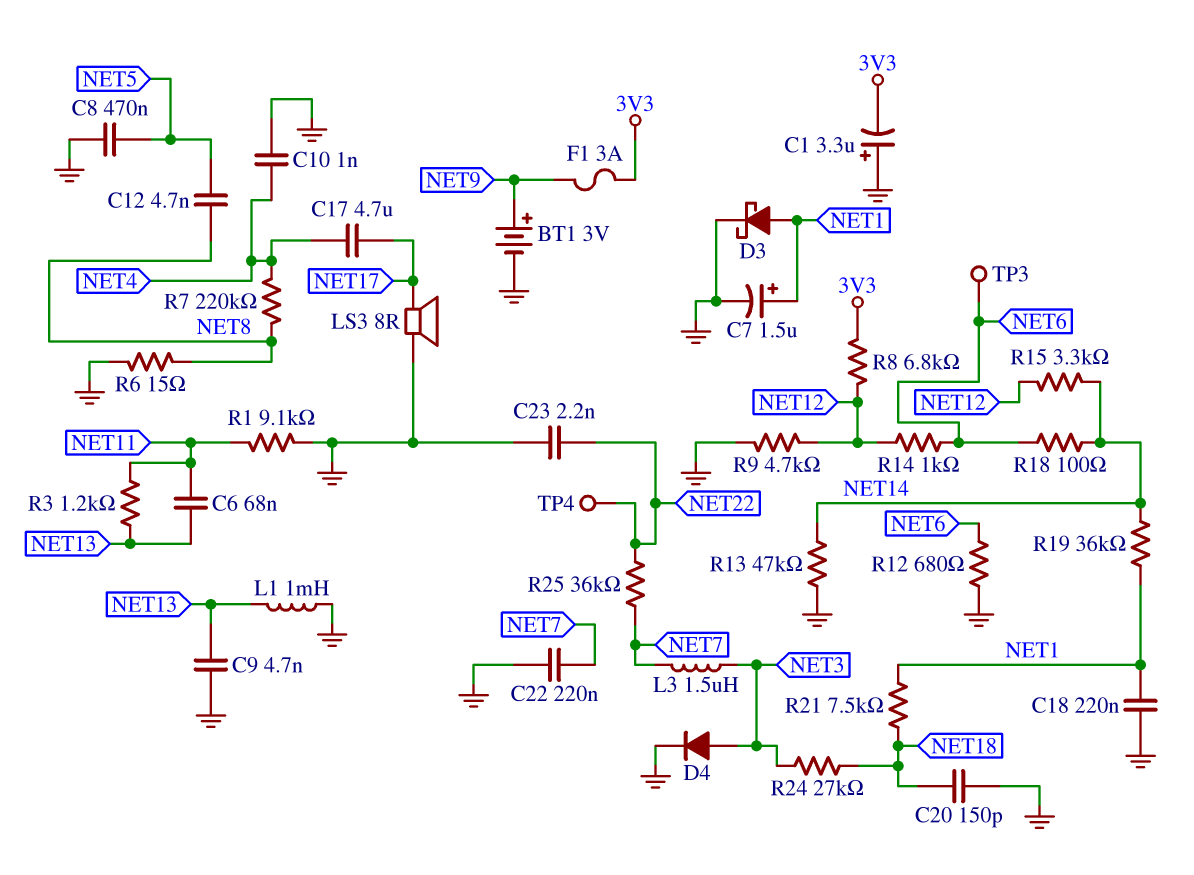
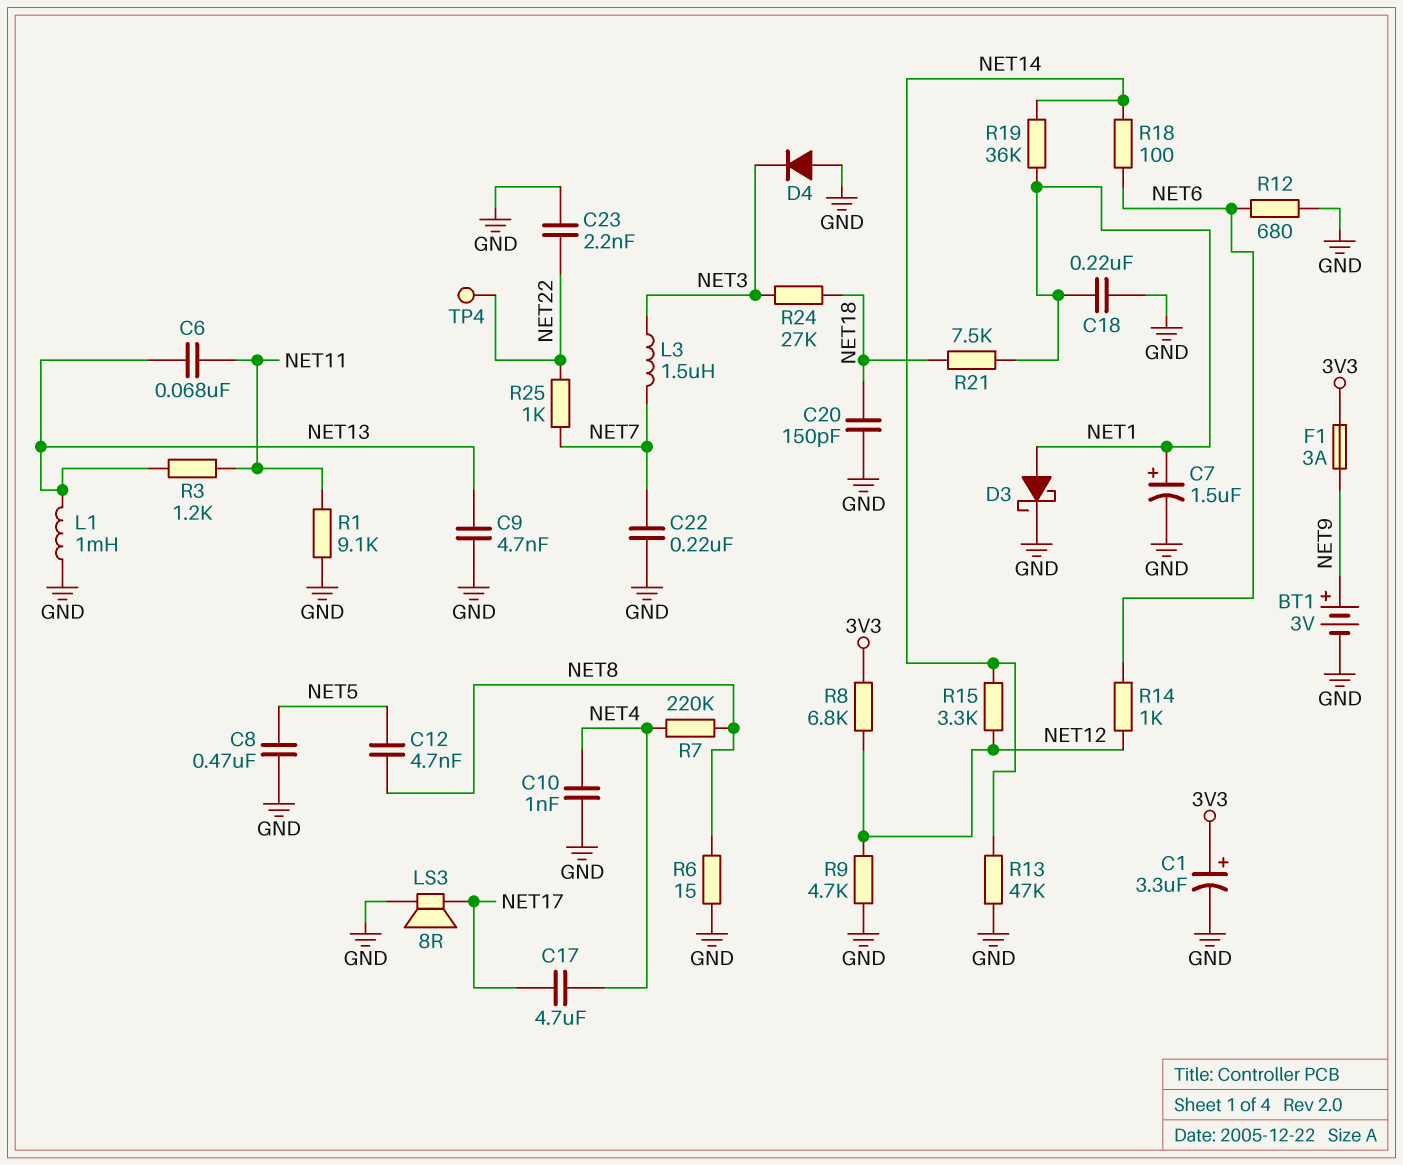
C1: 3.3uF (plus GND, minus 3V3) -> 3.3uF (plus 3V3, minus GND)
D4: diode (A NET3, K GND) -> diode (A GND, K NET3)
R25: 36k (NET7, NET22) -> 1k (NET7, NET22)
TP3: test point (NET6) -> none

